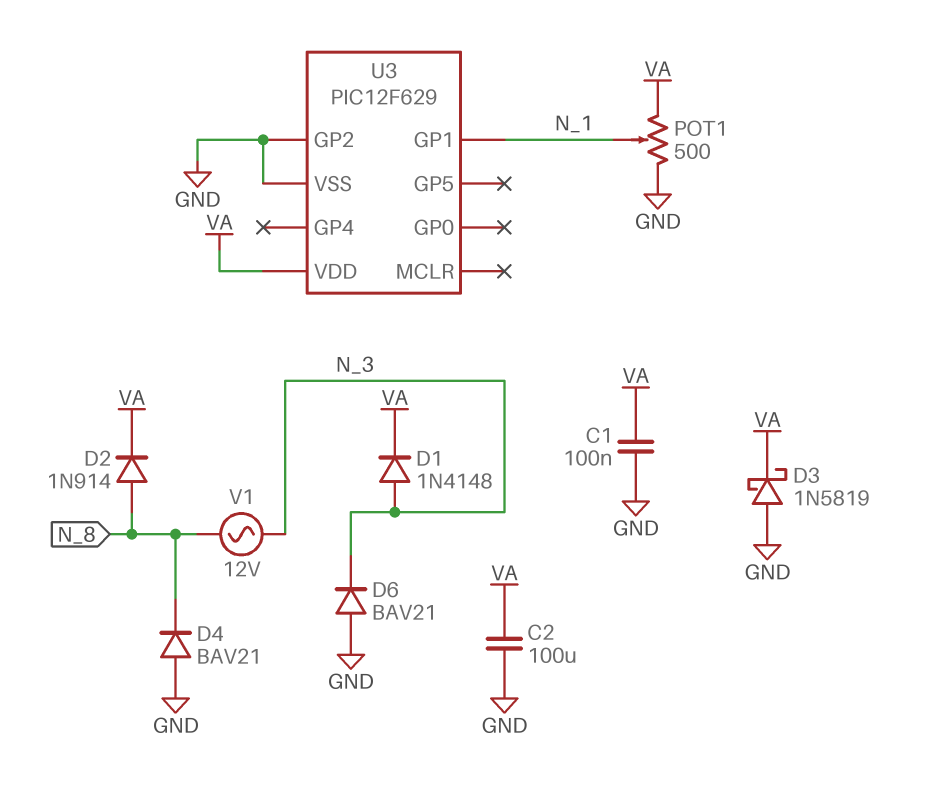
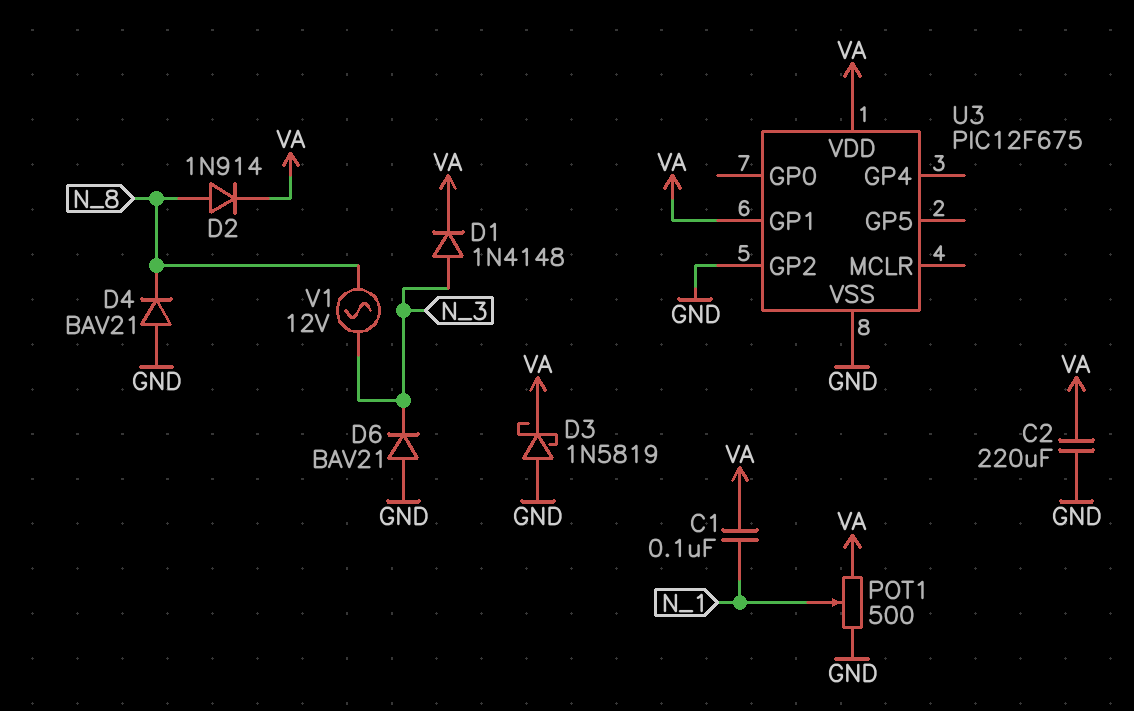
C1: 100nF (GND, VA) -> 100nF (N_1, VA)
C2: 100uF (GND, VA) -> 220uF (GND, VA)
U3: PIC12F629 -> PIC12F675
U3 pin GP1: N_1 -> VA

